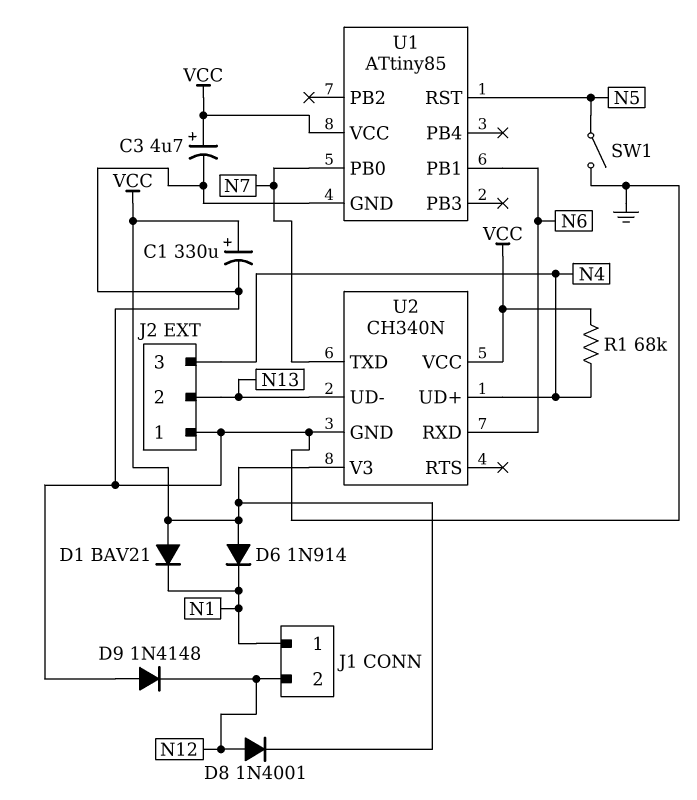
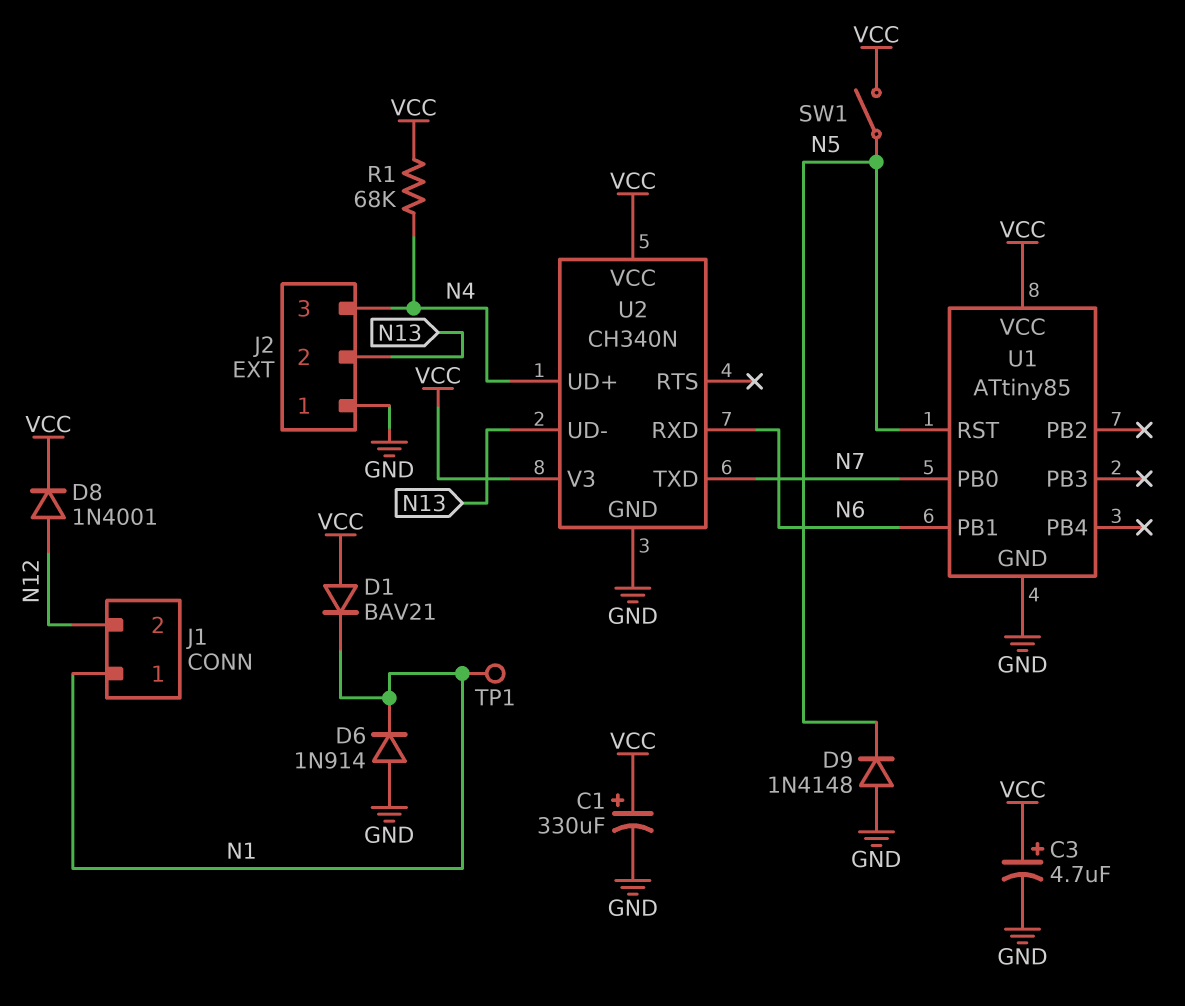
D6: diode 1N914 (A VCC, K N1) -> diode 1N914 (A GND, K N1)
D9: diode 1N4148 (A GND, K N12) -> diode 1N4148 (A GND, K N5)
SW1: switch (GND, N5) -> switch (N5, VCC)
TP1: none -> test point (N1)

